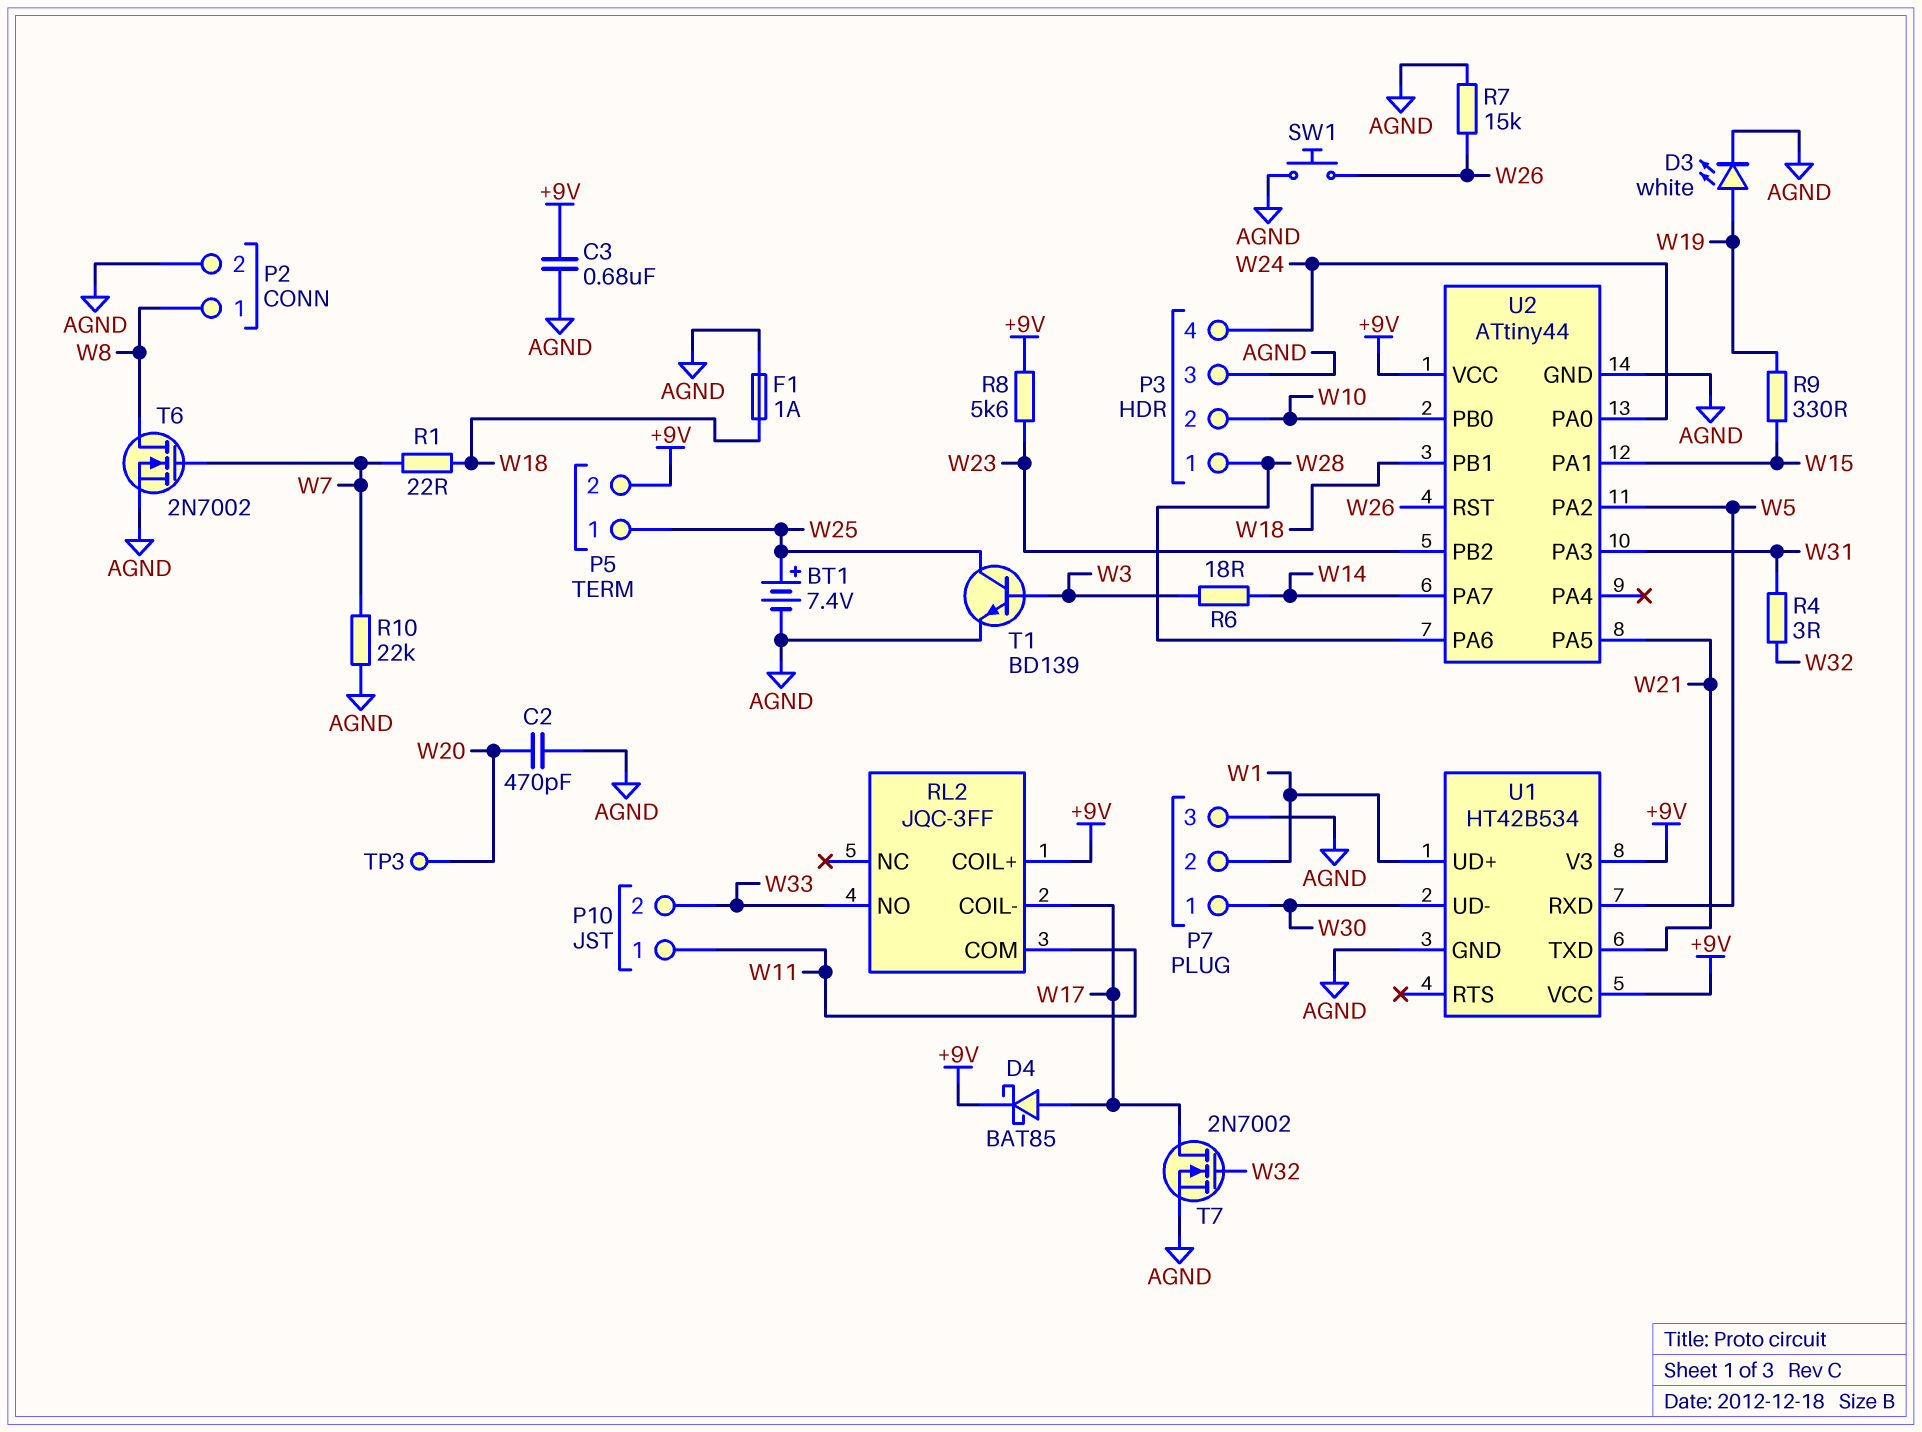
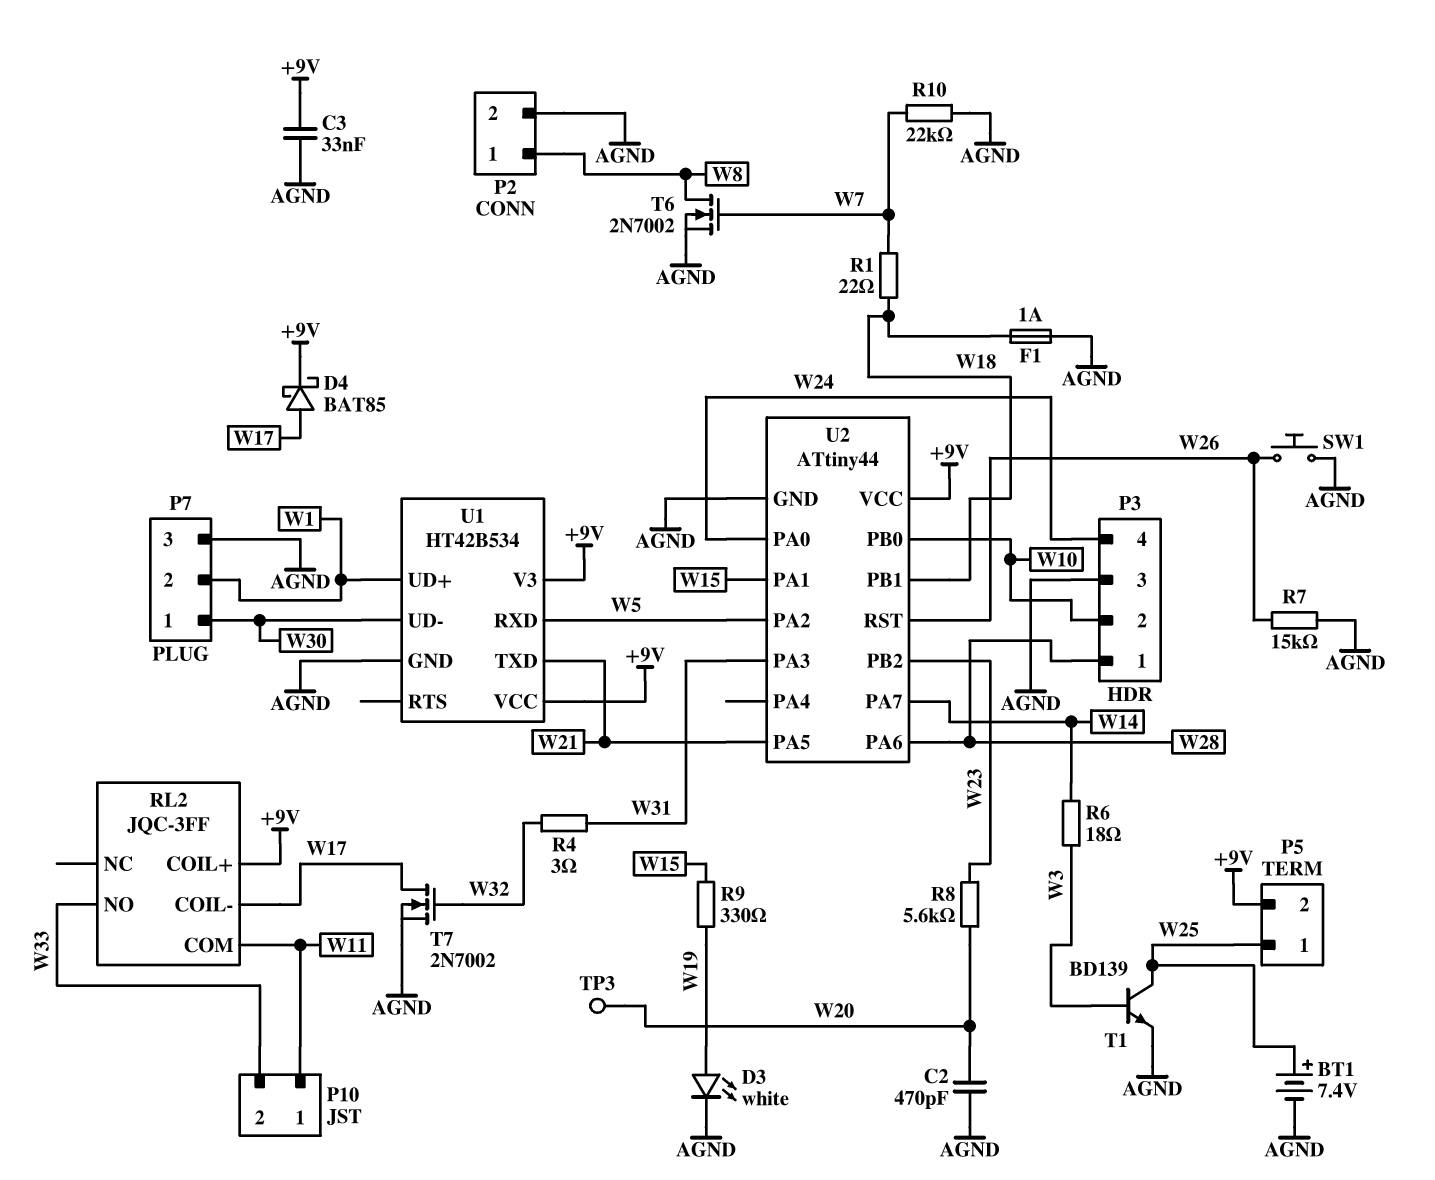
C3: 680nF (+9V, AGND) -> 33nF (+9V, AGND)
R8: 5.6k (+9V, W23) -> 5.6k (W20, W23)

